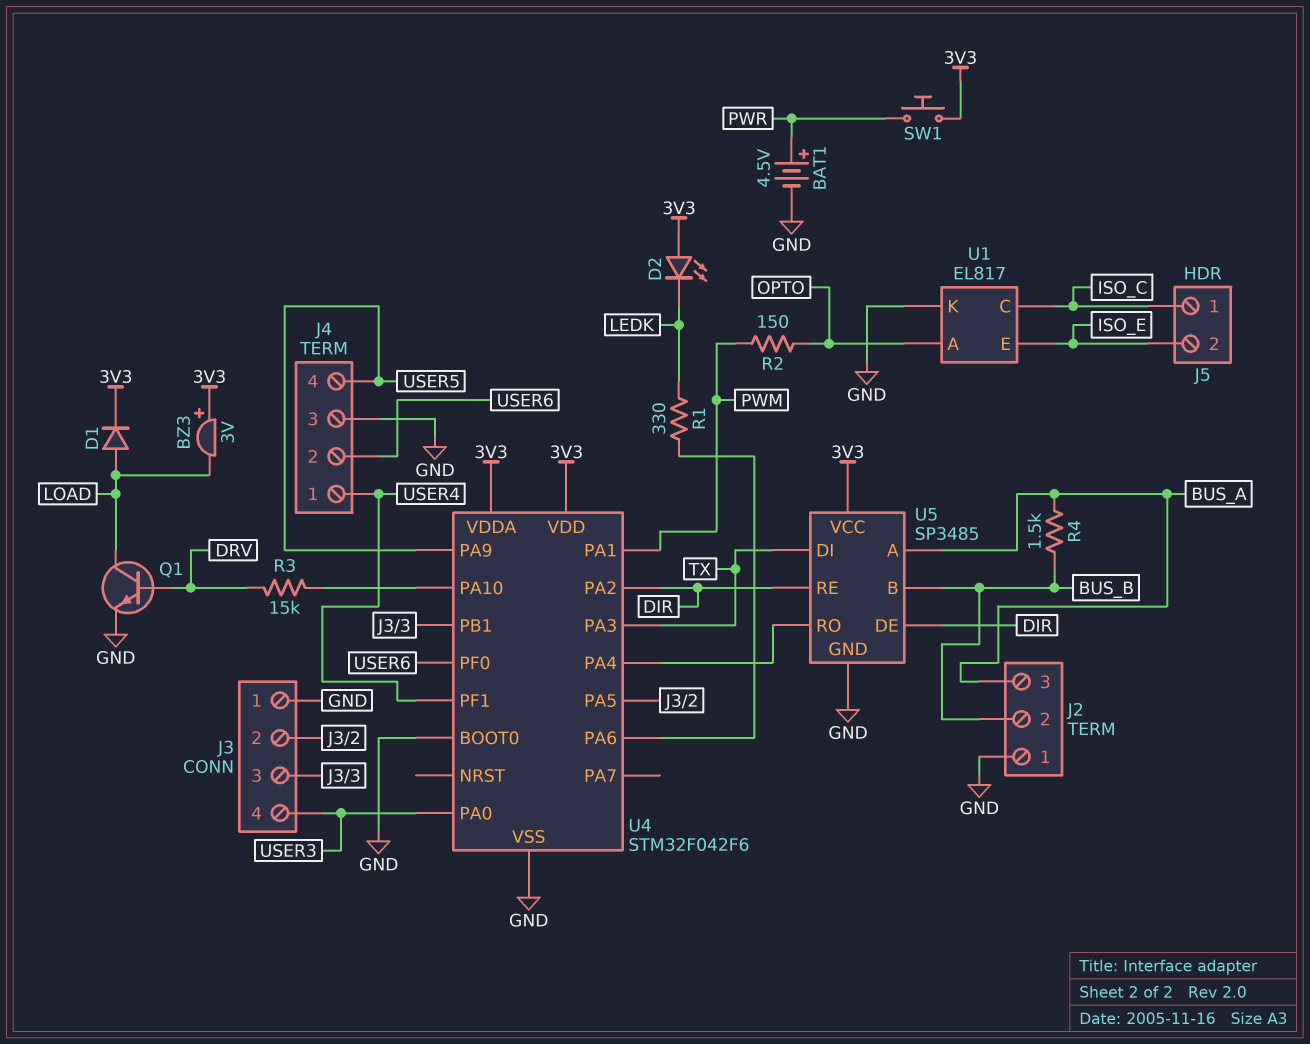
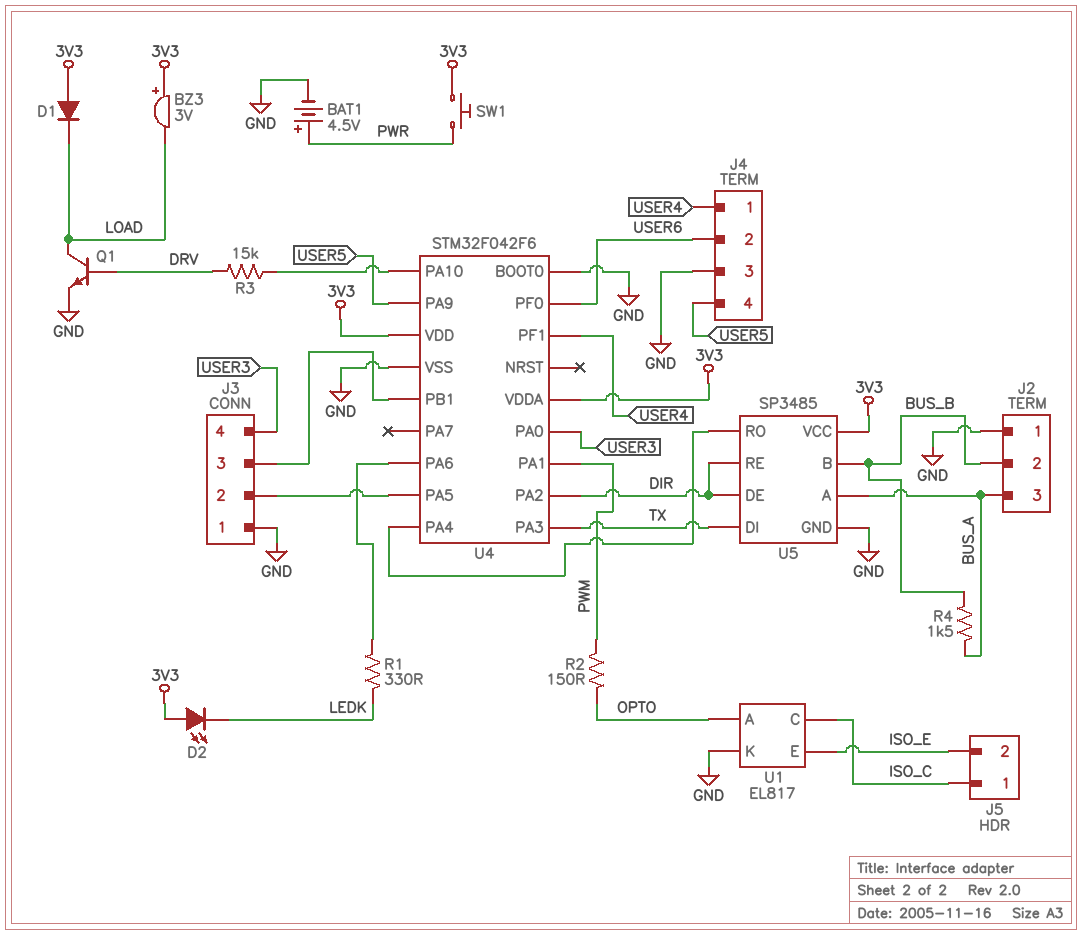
D1: diode (A LOAD, K 3V3) -> diode (A 3V3, K LOAD)

